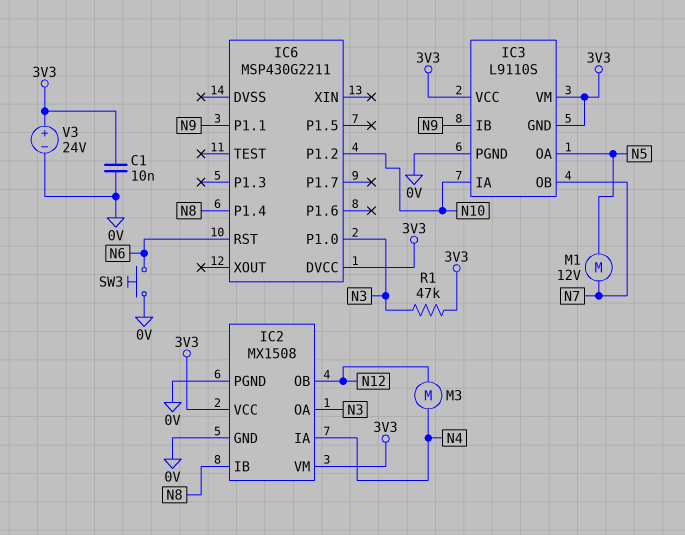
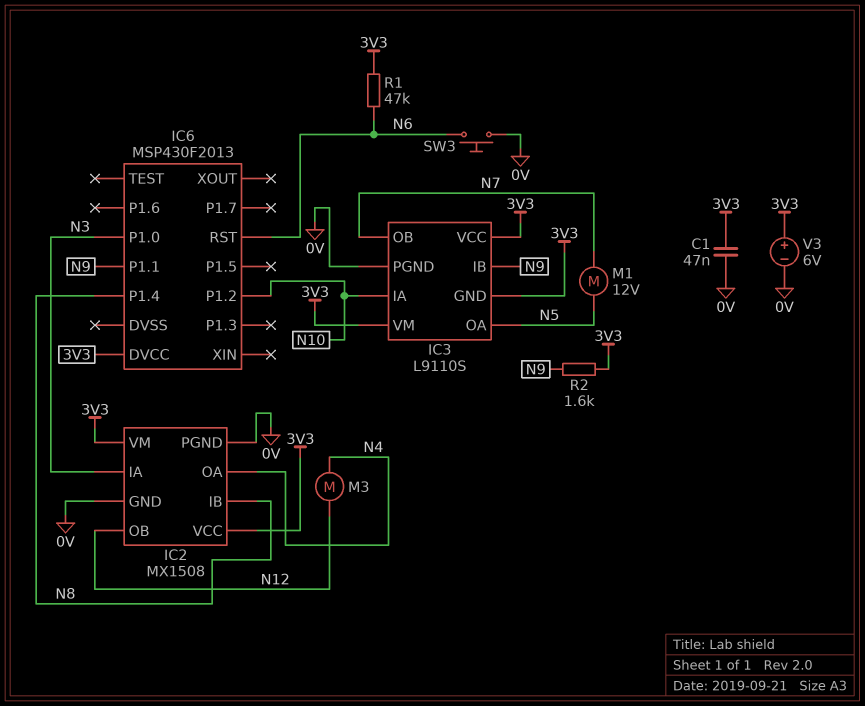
C1: 10nF (0V, 3V3) -> 47nF (0V, 3V3)
IC2 pin IA: N4 -> N3
IC2 pin OA: N3 -> N4
IC6: MSP430G2211 -> MSP430F2013
R1: 47k (3V3, N3) -> 47k (3V3, N6)
R2: none -> 1.6k (3V3, N9)
V3: 24V (plus 3V3, minus 0V) -> 6V (plus 3V3, minus 0V)

